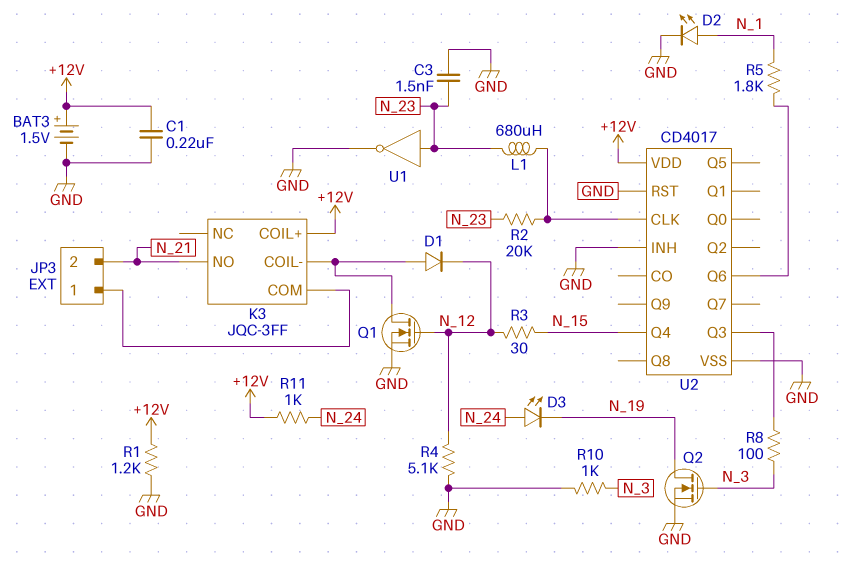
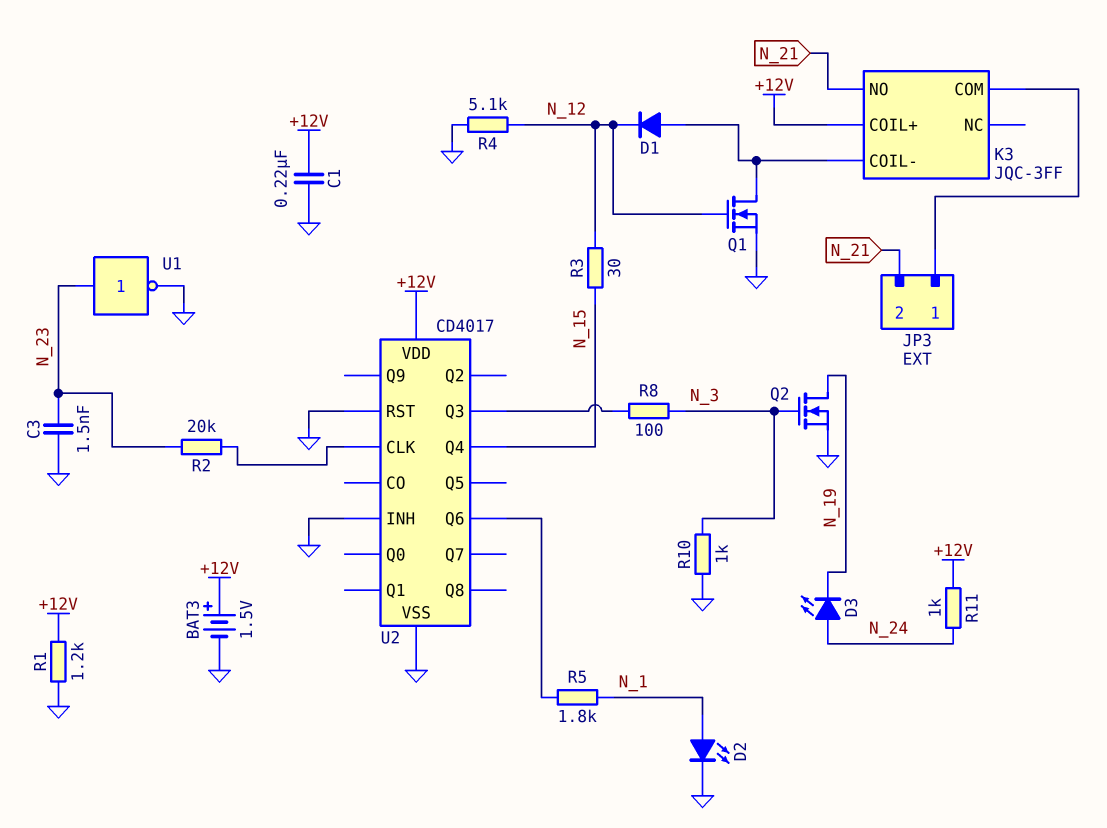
L1: 680uH (N_23, U2/CLK) -> none

